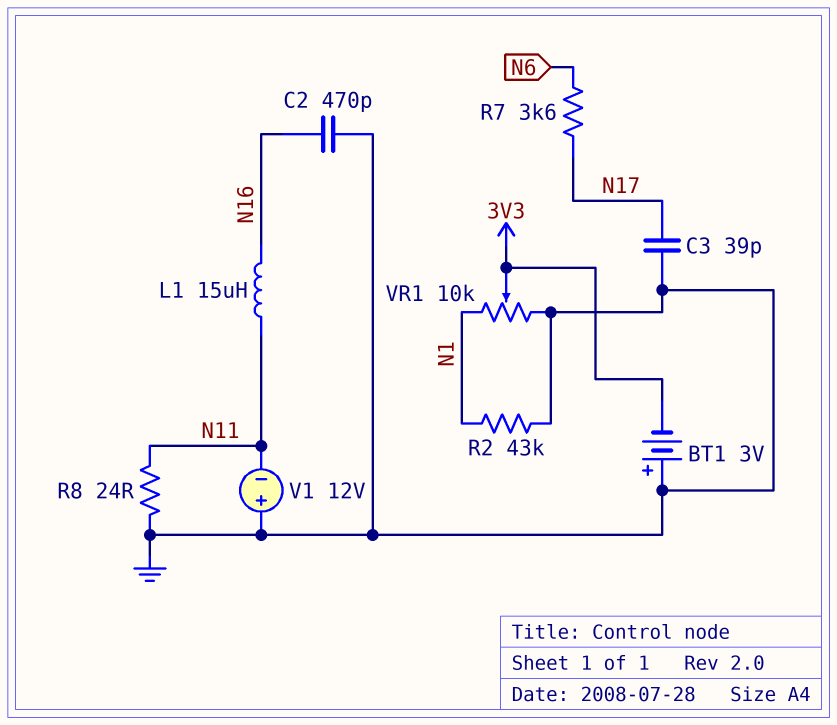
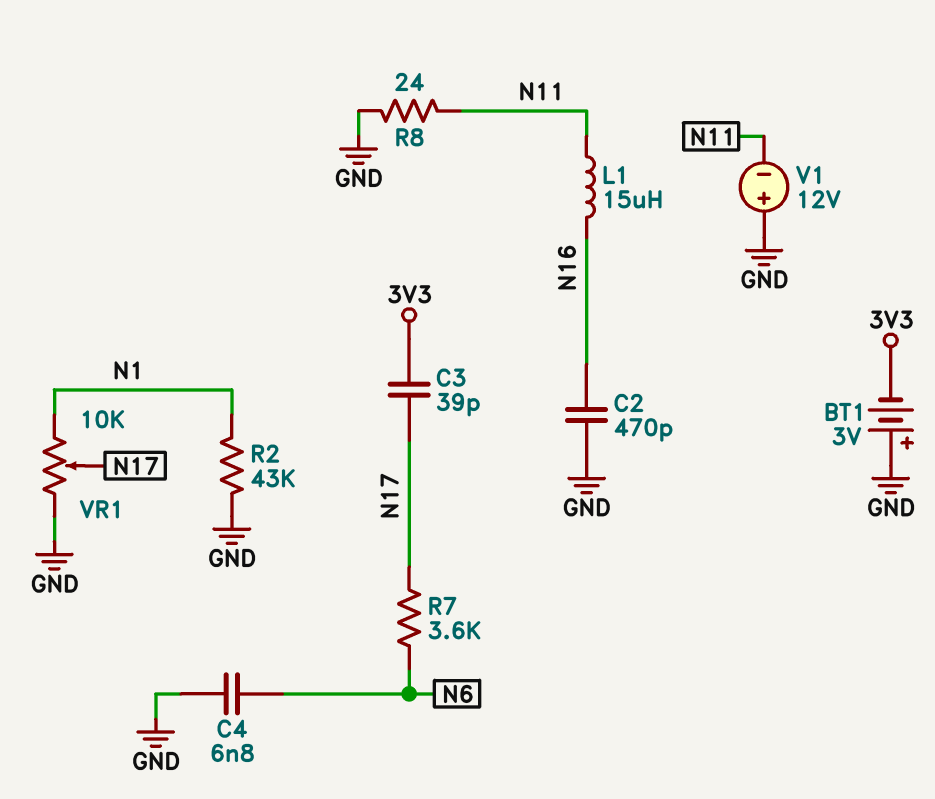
C3: 39pF (GND, N17) -> 39pF (3V3, N17)
C4: none -> 6.8nF (GND, N6)
VR1: 10k (GND, N1, wiper 3V3) -> 10k (GND, N1, wiper N17)

